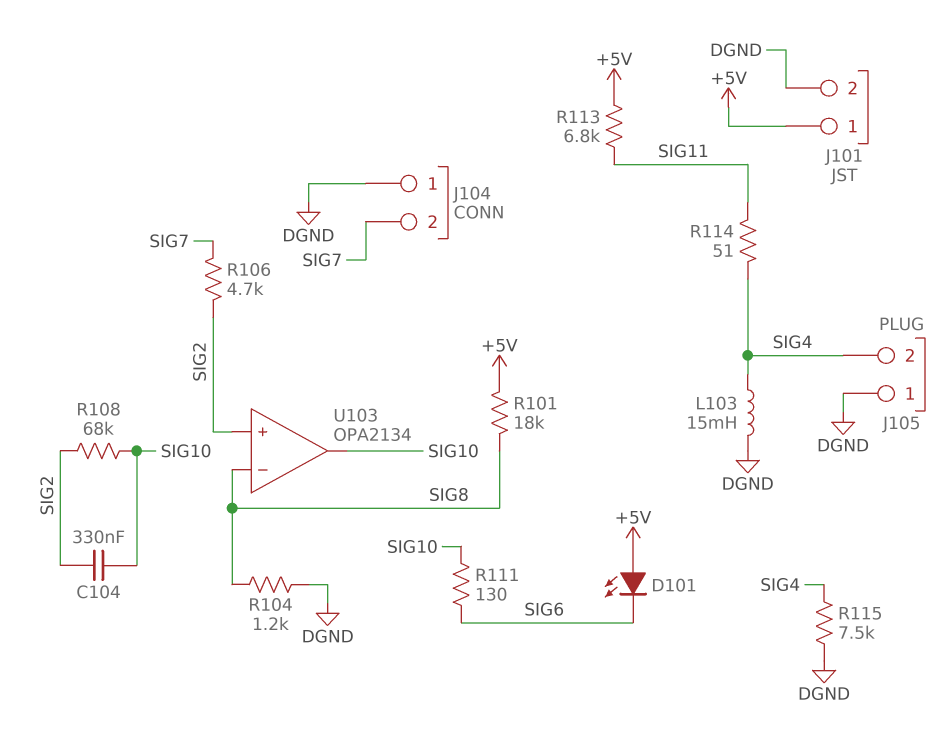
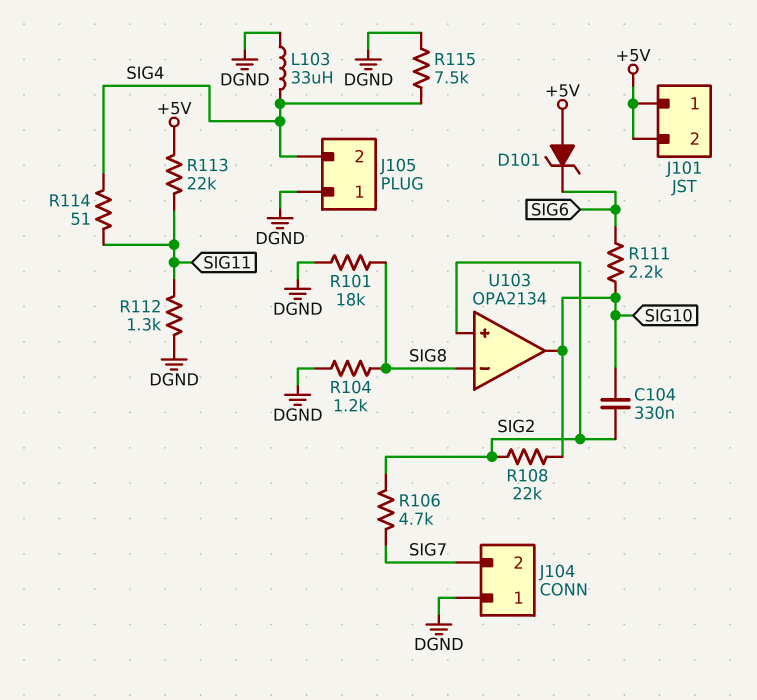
D101: LED (A +5V, K SIG6) -> zener (A +5V, K SIG6)
J101 pin 2: DGND -> +5V
L103: 15mH (DGND, SIG4) -> 33uH (DGND, SIG4)
R101: 18k (+5V, SIG8) -> 18k (DGND, SIG8)
R108: 68k (SIG2, SIG10) -> 22k (SIG2, SIG10)
R111: 130 (SIG6, SIG10) -> 2.2k (SIG6, SIG10)
R112: none -> 1.3k (DGND, SIG11)
R113: 6.8k (+5V, SIG11) -> 22k (+5V, SIG11)

